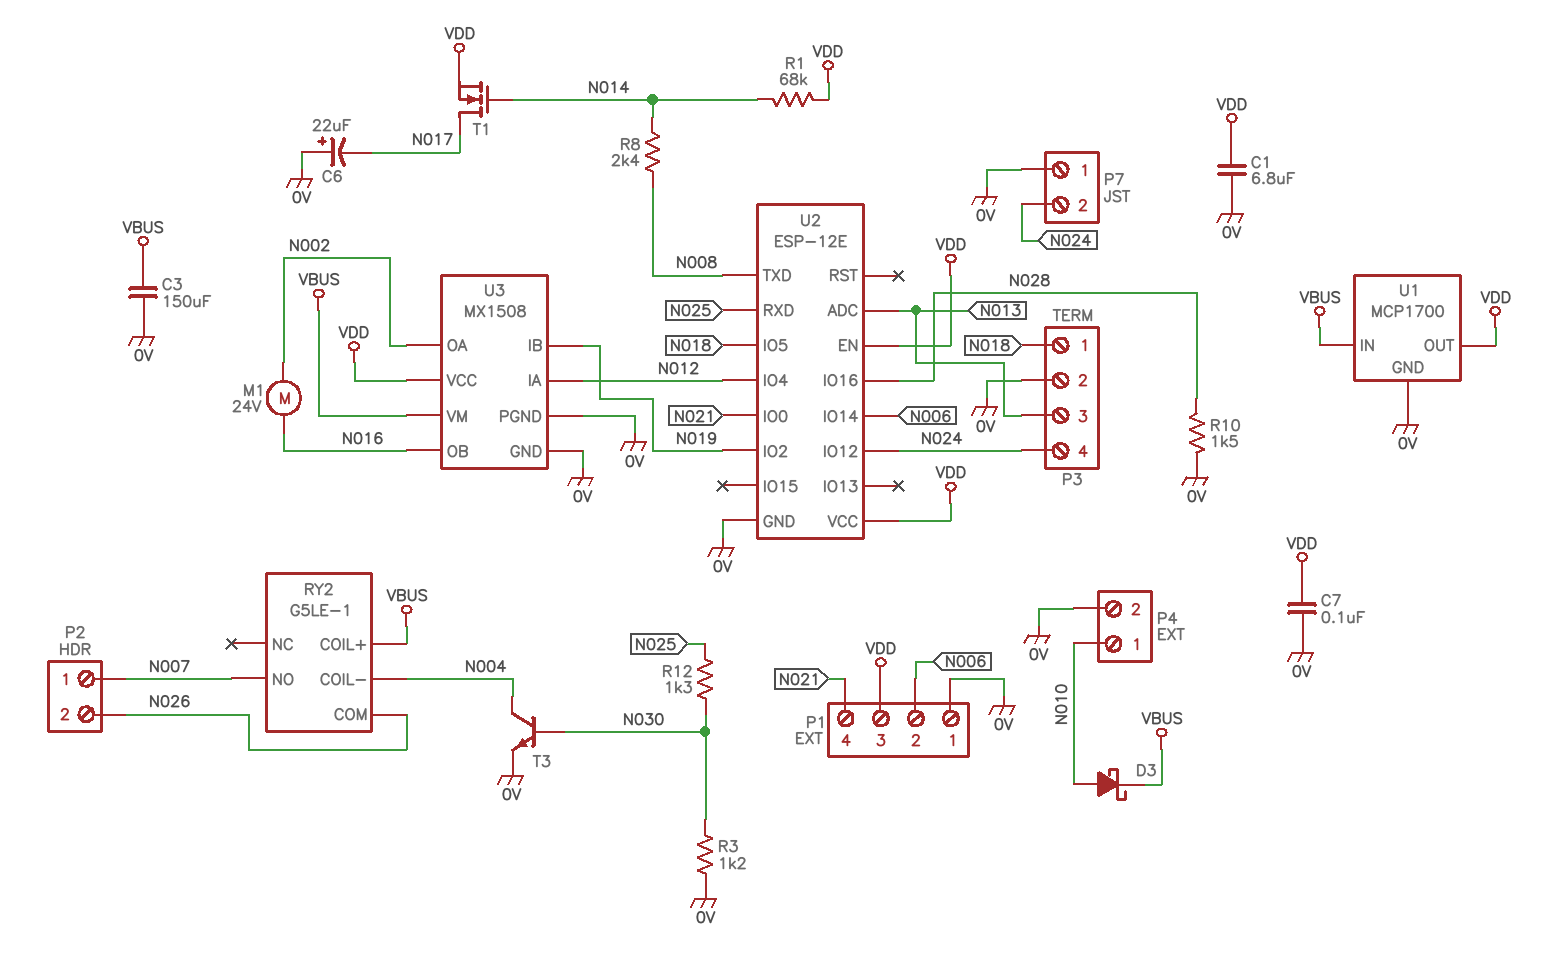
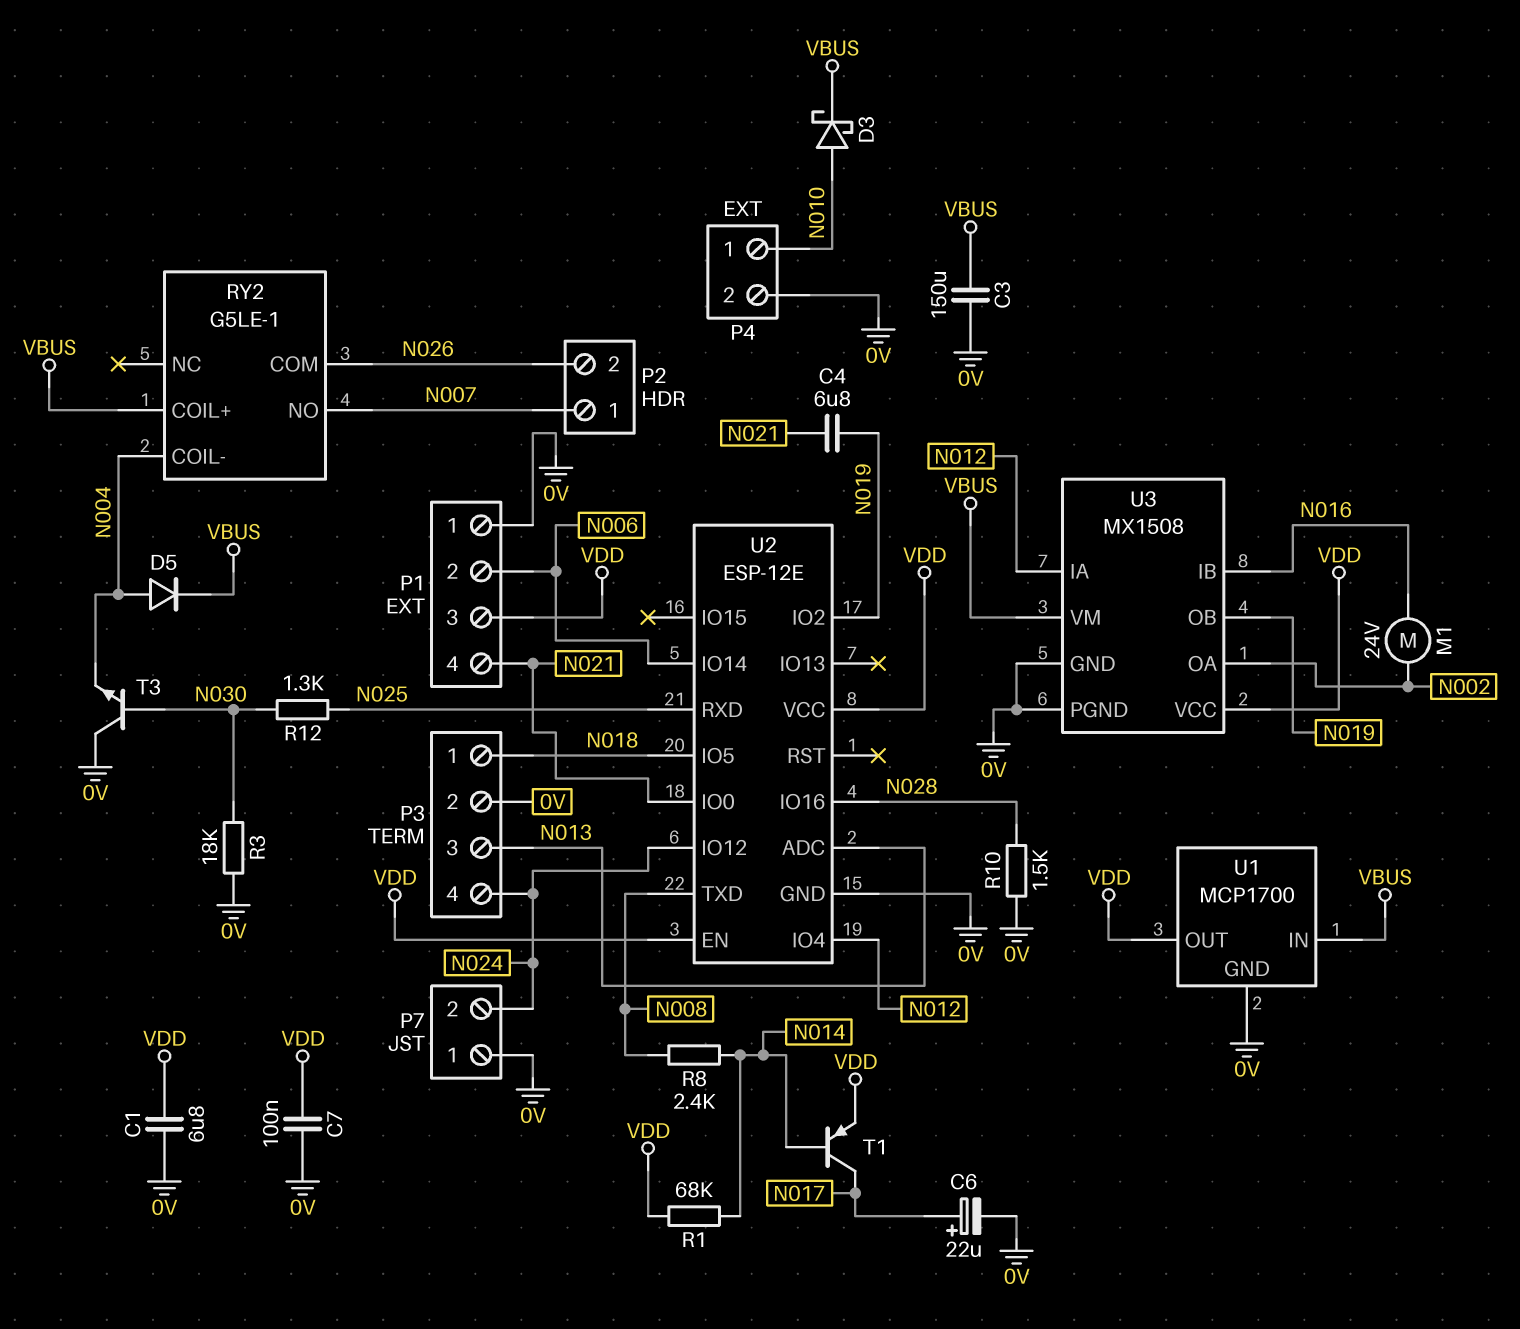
C4: none -> 6.8uF (N019, N021)
C6: 22uF (plus 0V, minus N017) -> 22uF (plus N017, minus 0V)
D5: none -> diode (A N004, K VBUS)
R3: 1.2k (0V, N030) -> 18k (0V, N030)
T1: NMOS (G N014, D N017, S VDD) -> PNP (B N014, C N017, E VDD)
T3: NPN (B N030, C N004, E 0V) -> NPN (B N030, C 0V, E N004)
U3 pin IB: N019 -> N016
U3 pin OB: N016 -> N019

